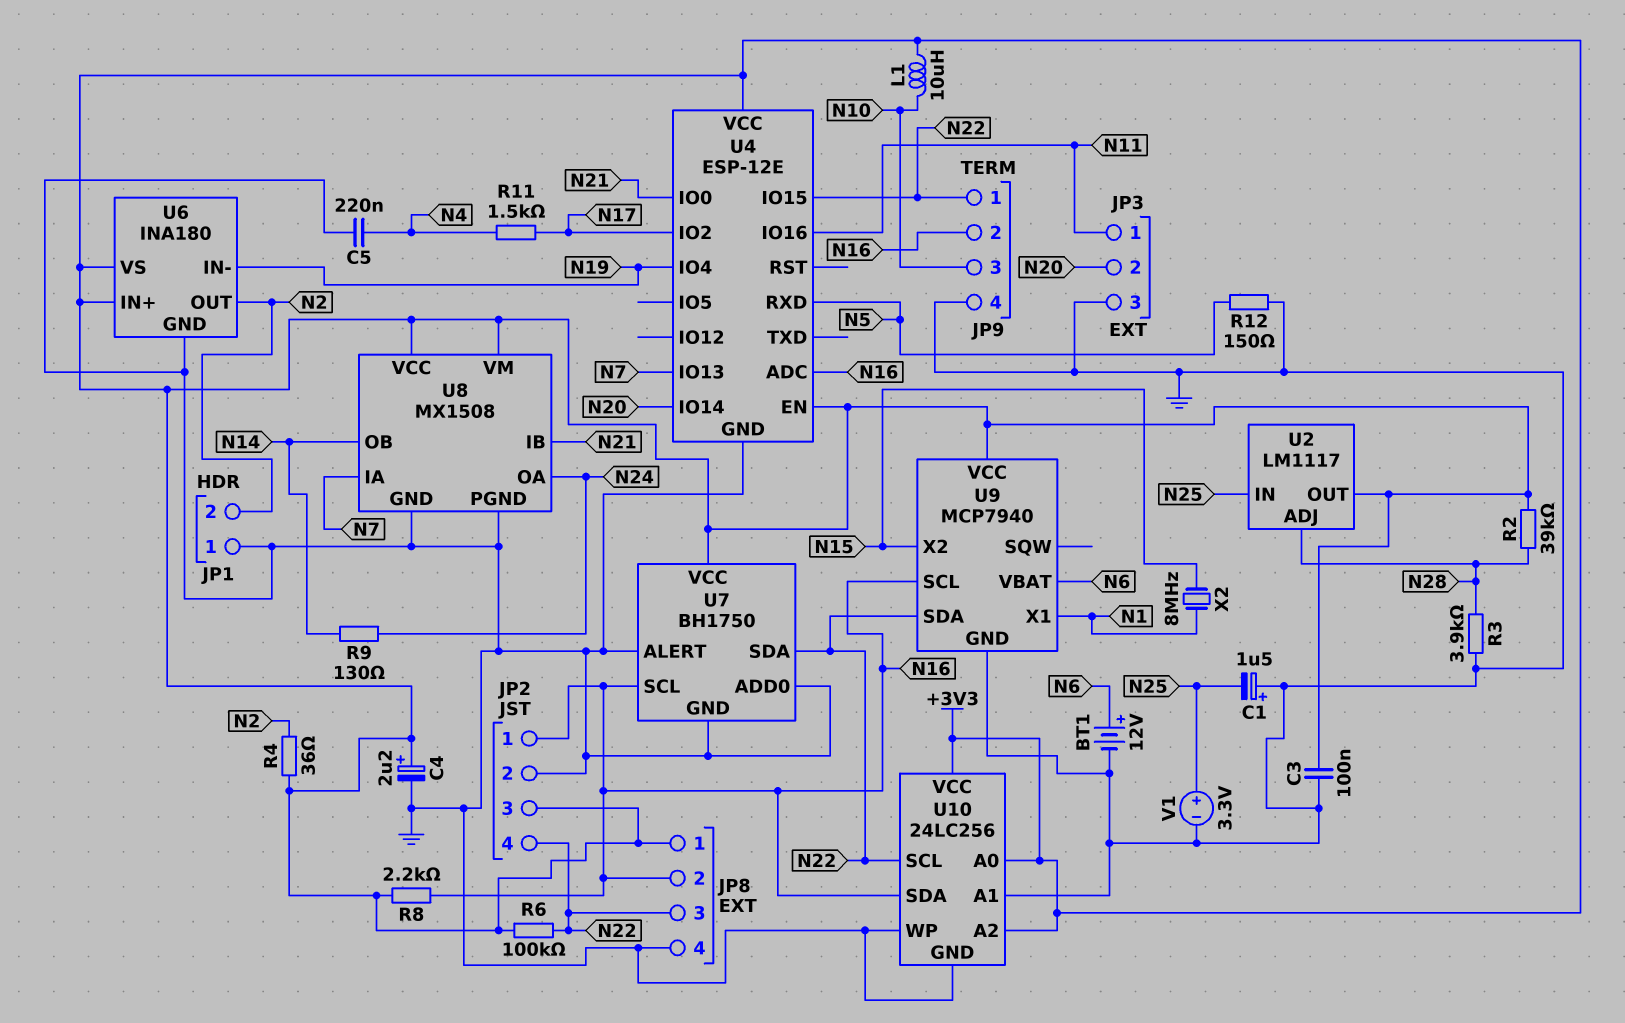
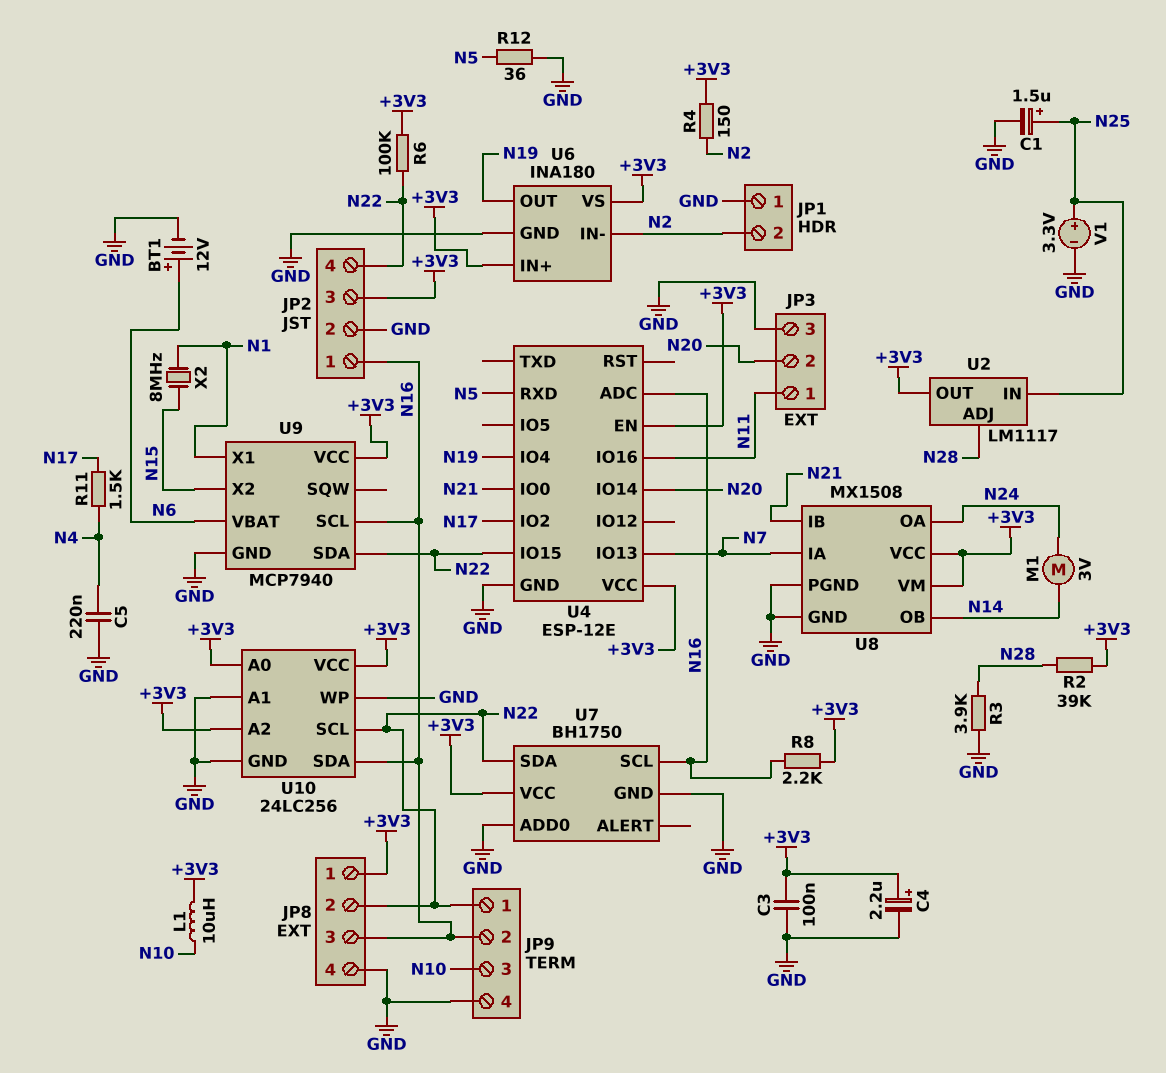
C1: 1.5uF (plus GND, minus N25) -> 1.5uF (plus N25, minus GND)
JP8 pin 2: N16 -> N22
JP8 pin 3: N22 -> N16
M1: none -> motor 3V (N14, N24)
R4: 36 (+3V3, N2) -> 150 (+3V3, N2)
R9: 130 (N14, N24) -> none
R12: 150 (GND, N5) -> 36 (GND, N5)
U6 pin IN-: N19 -> N2
U6 pin OUT: N2 -> N19
U7 pin ALERT: GND -> none

